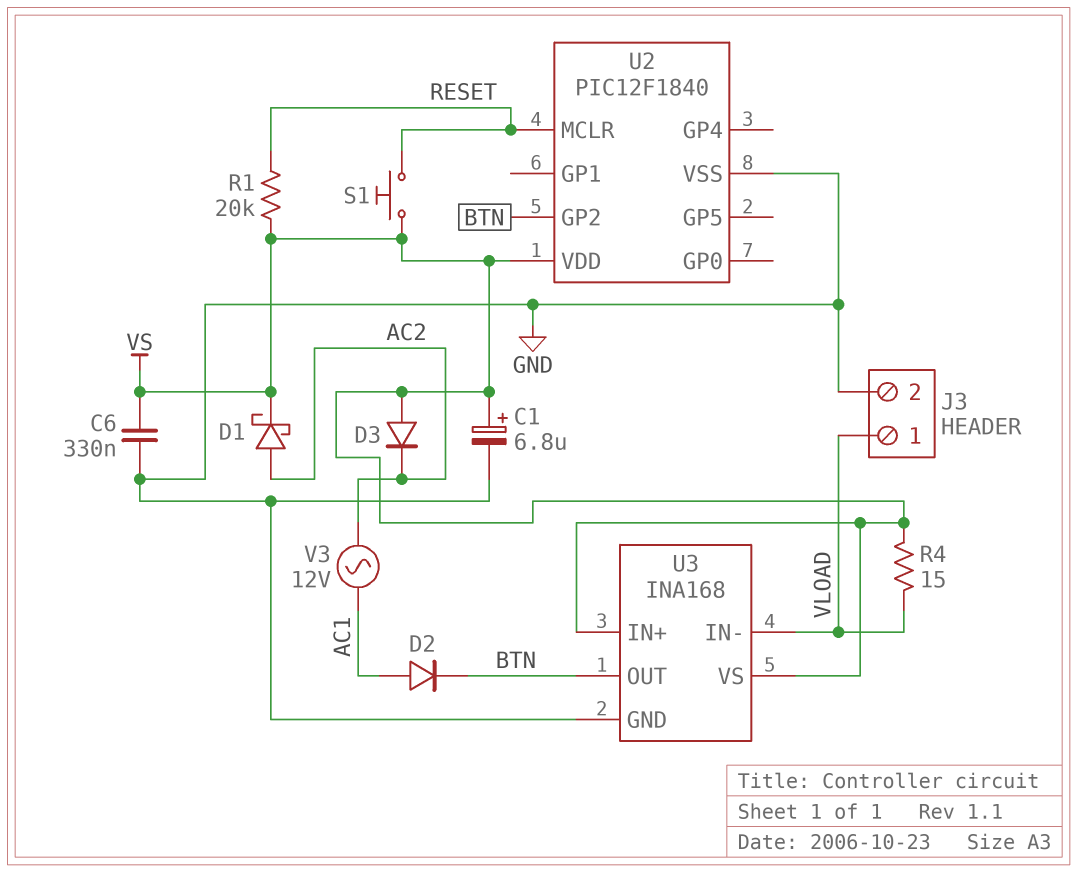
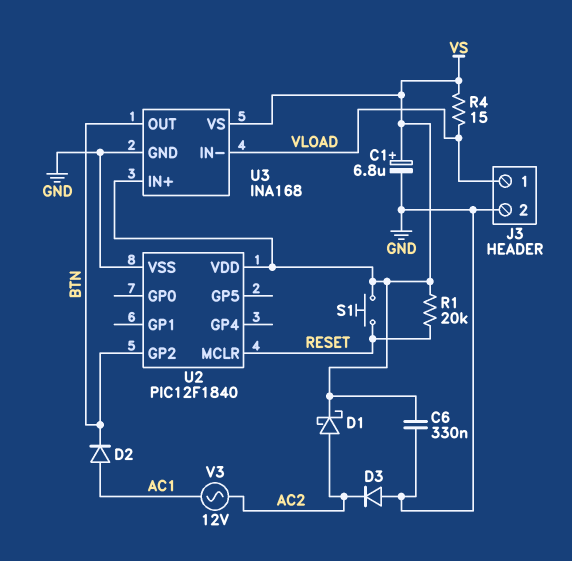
D3: diode (A VS, K AC2) -> diode (A GND, K AC2)

